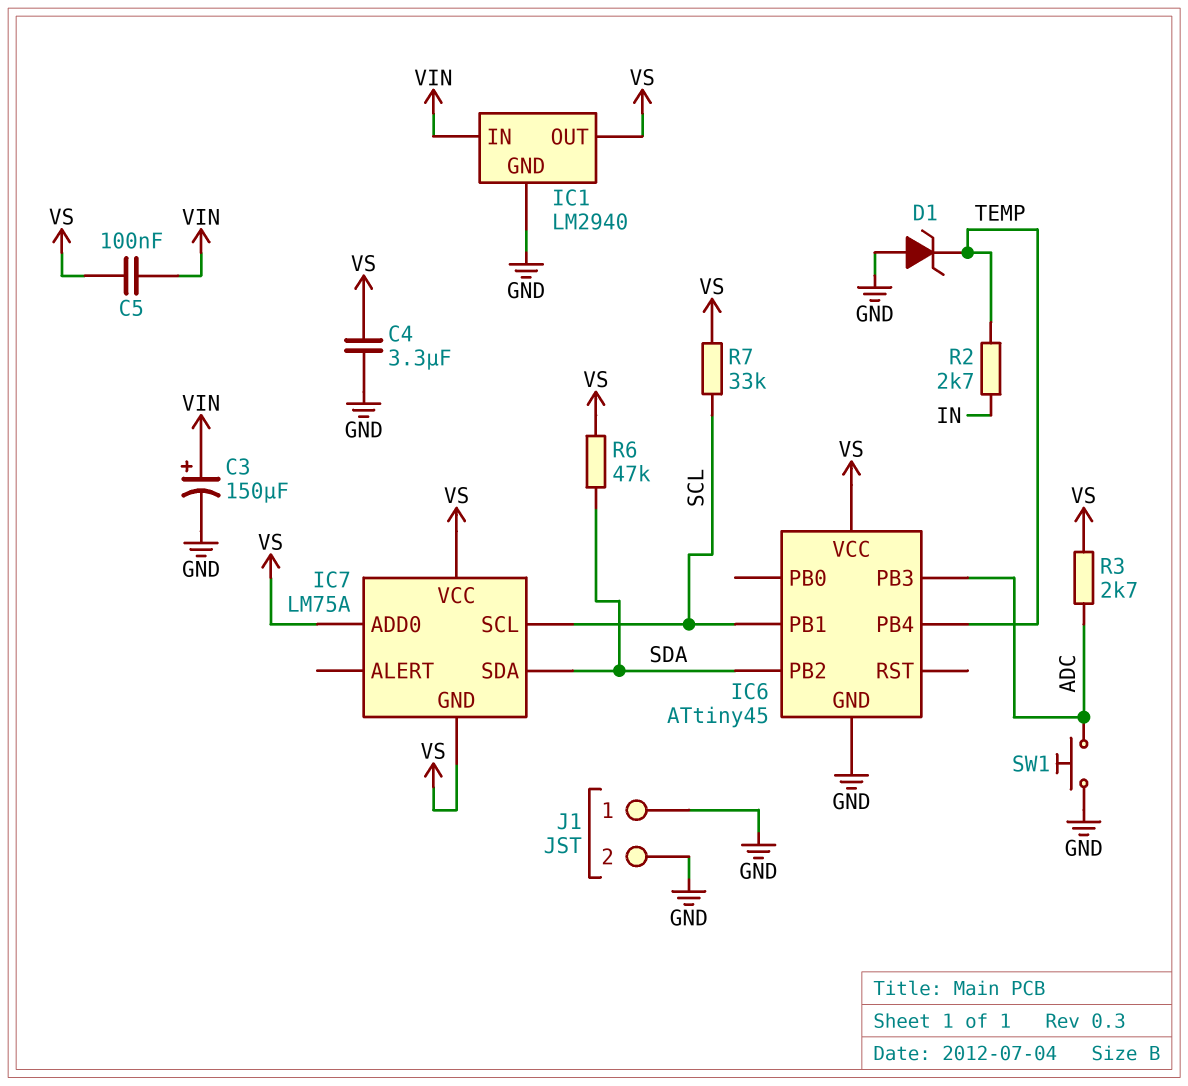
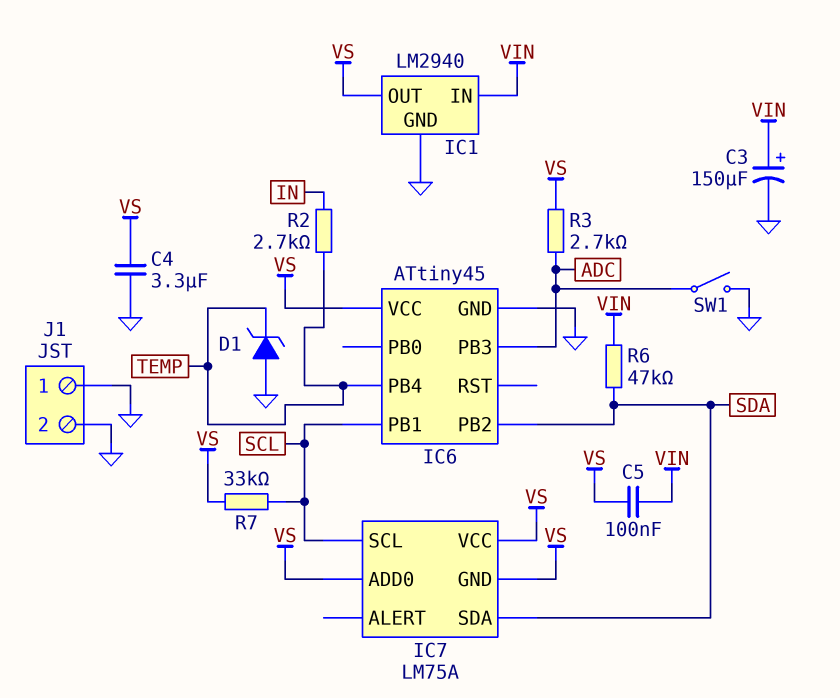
R6: 47k (SDA, VS) -> 47k (SDA, VIN)
SW1: button (ADC, GND) -> switch (ADC, GND)

